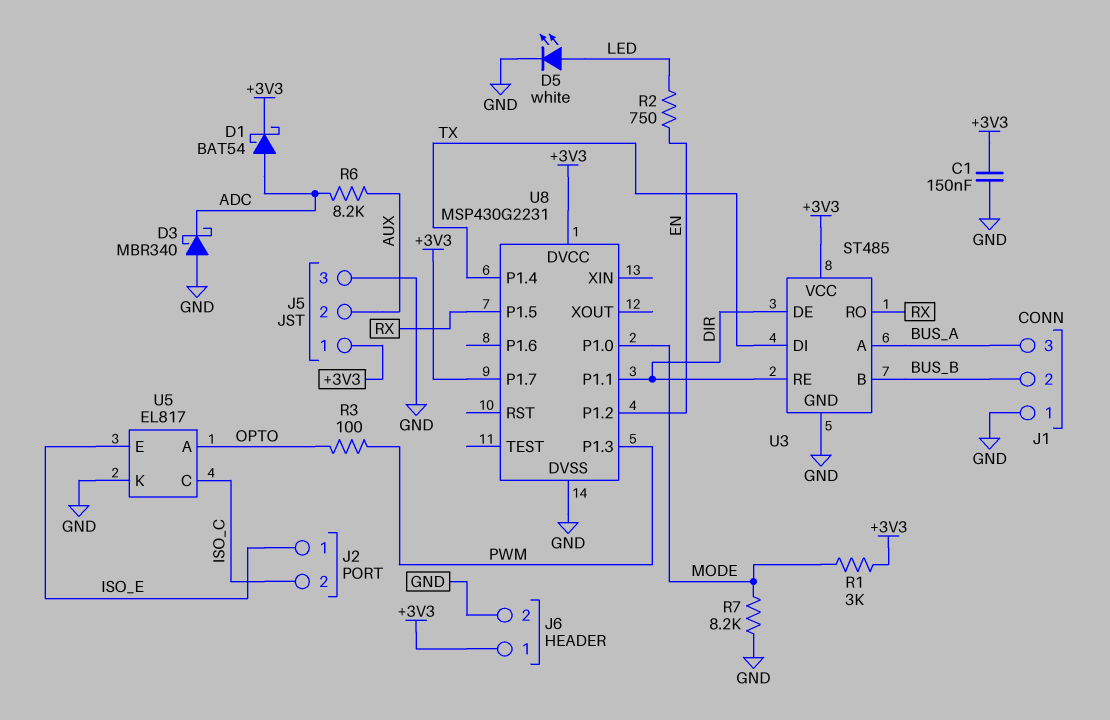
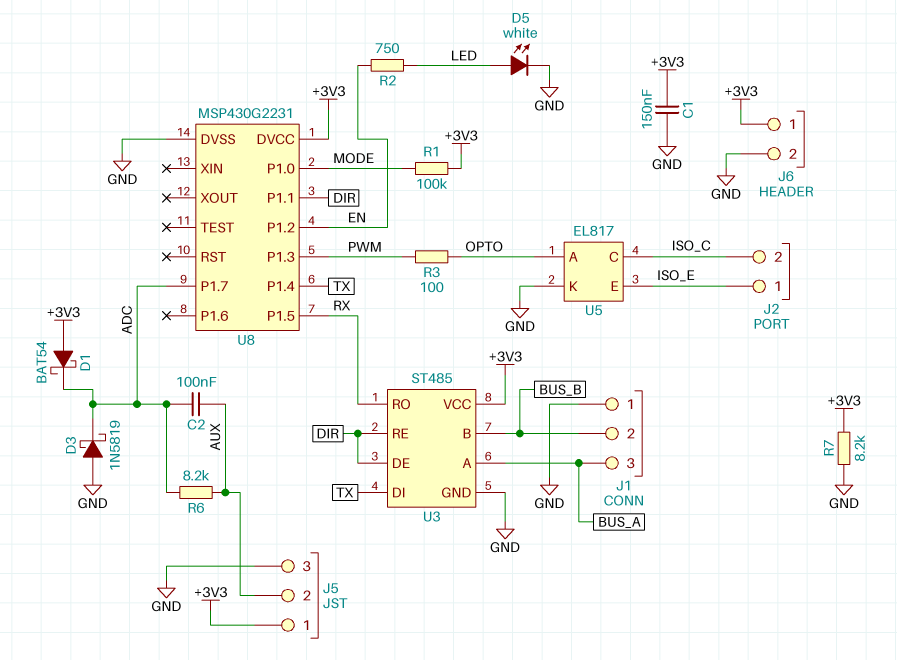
C2: none -> 100nF (ADC, AUX)
D1: schottky BAT54 (A ADC, K +3V3) -> schottky BAT54 (A +3V3, K ADC)
D3: schottky MBR340 (A GND, K ADC) -> schottky 1N5819 (A GND, K ADC)
R1: 3k (+3V3, MODE) -> 100k (+3V3, MODE)
R7: 8.2k (GND, MODE) -> 8.2k (+3V3, GND)
U8 pin P1.7: +3V3 -> ADC

